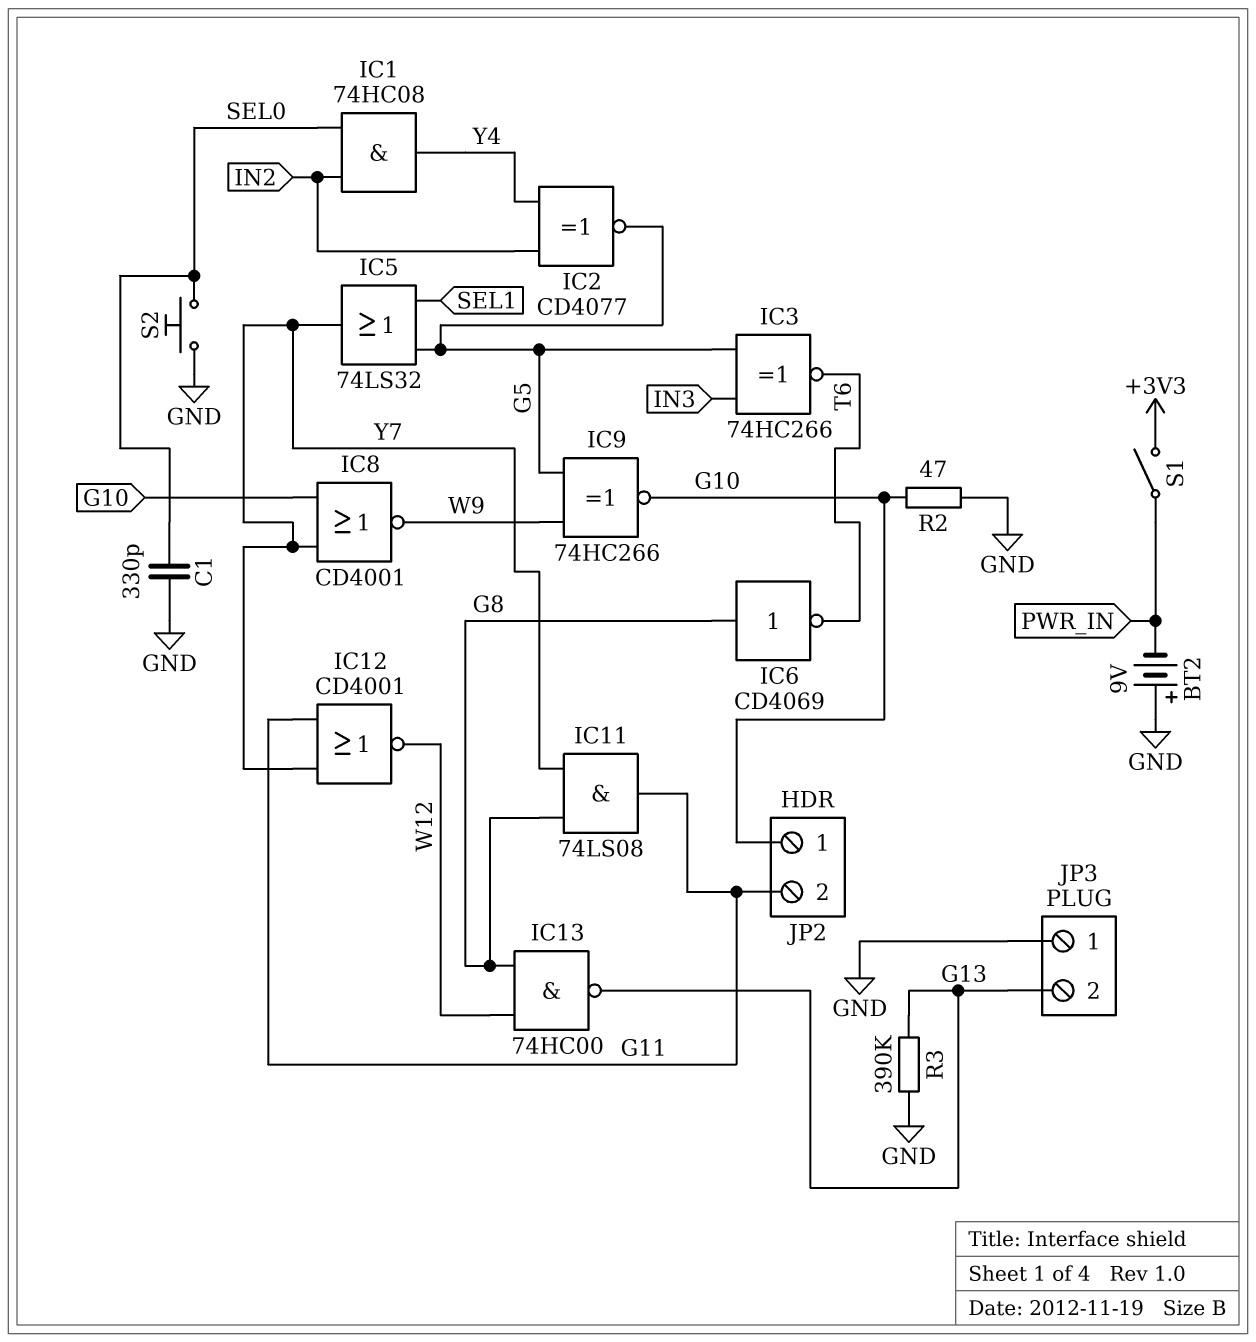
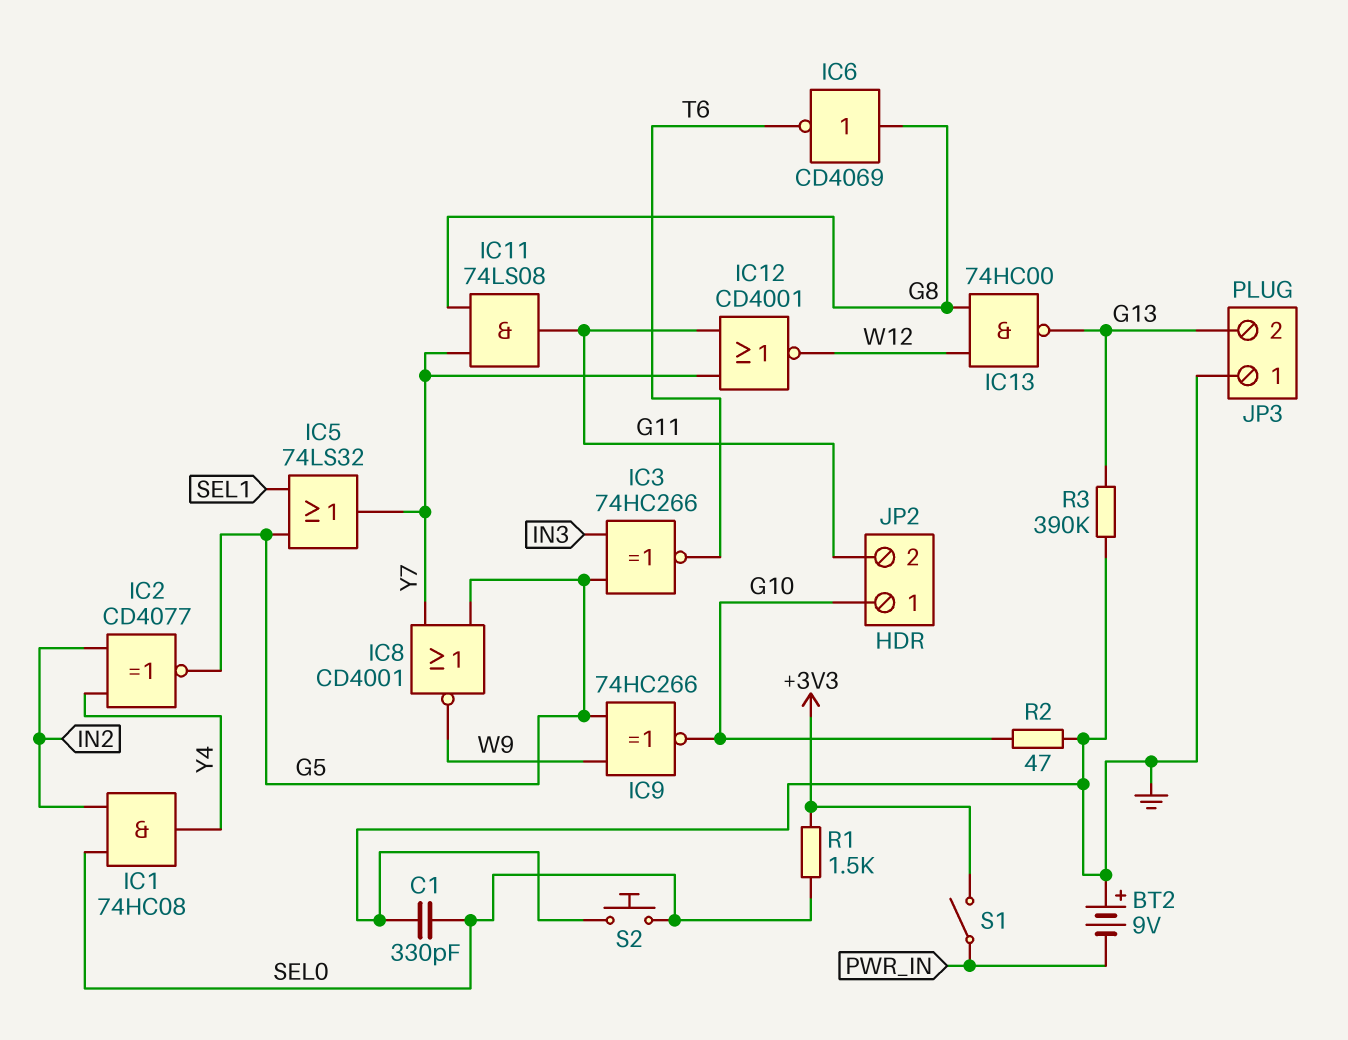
IC8: NOR CD4001 (in G10, in Y7, out W9) -> NOR CD4001 (in G5, in Y7, out W9)
R1: none -> 1.5k (+3V3, SEL0)

